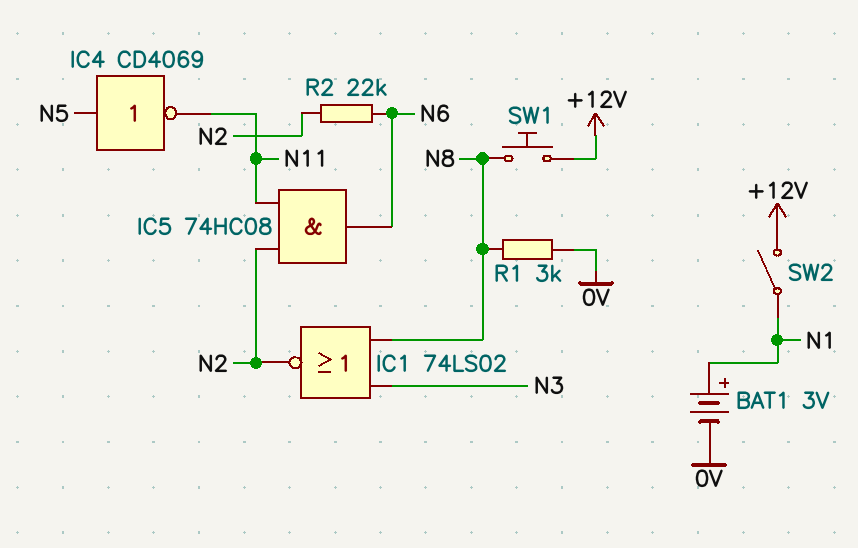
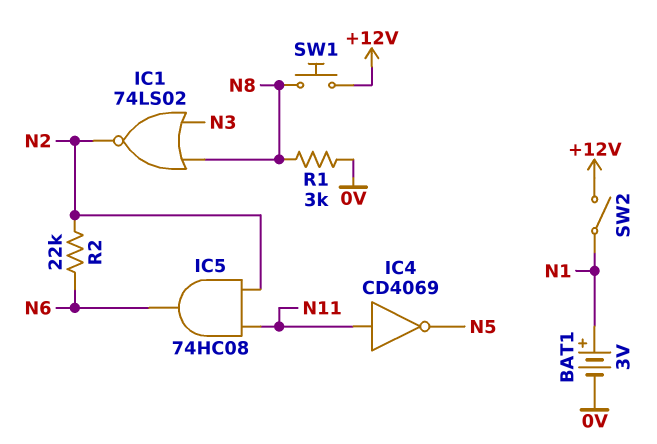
IC4: NOT CD4069 (in N5, out N11) -> NOT CD4069 (in N11, out N5)

